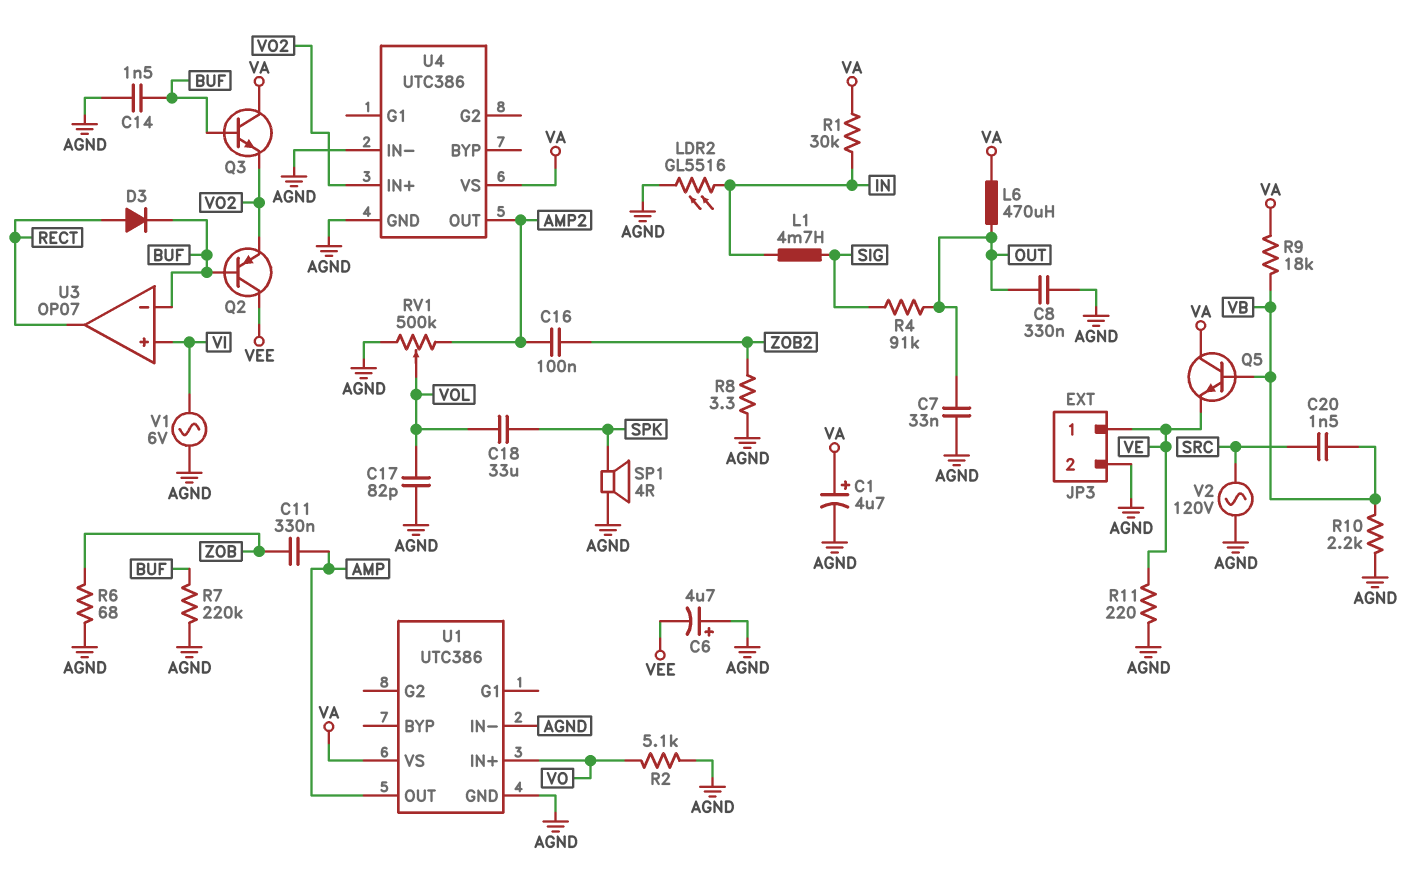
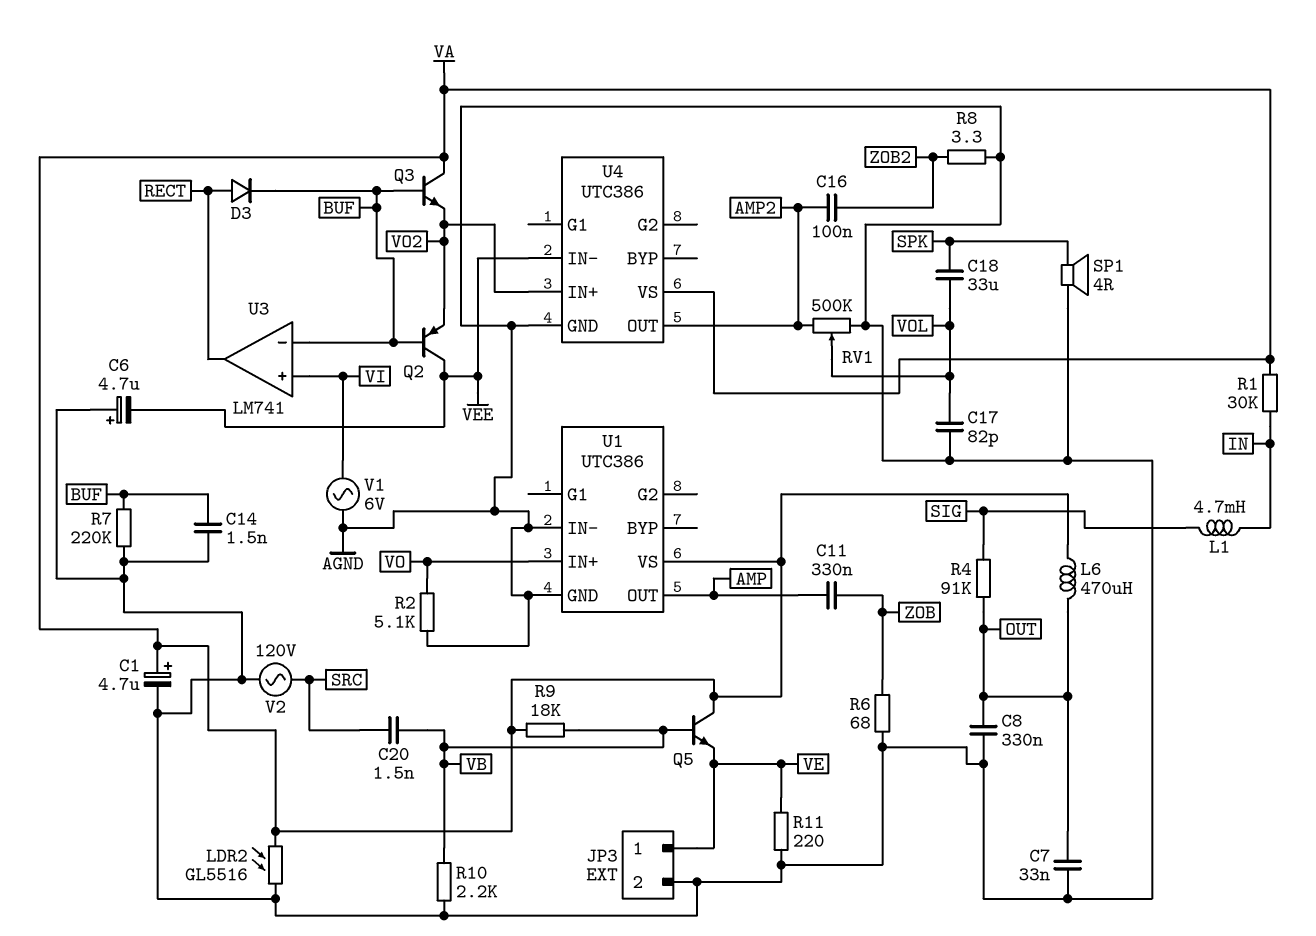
LDR2: GL5516 (AGND, IN) -> GL5516 (AGND, VA)
U3: OP07 -> LM741
U4 pin IN-: AGND -> VEE

